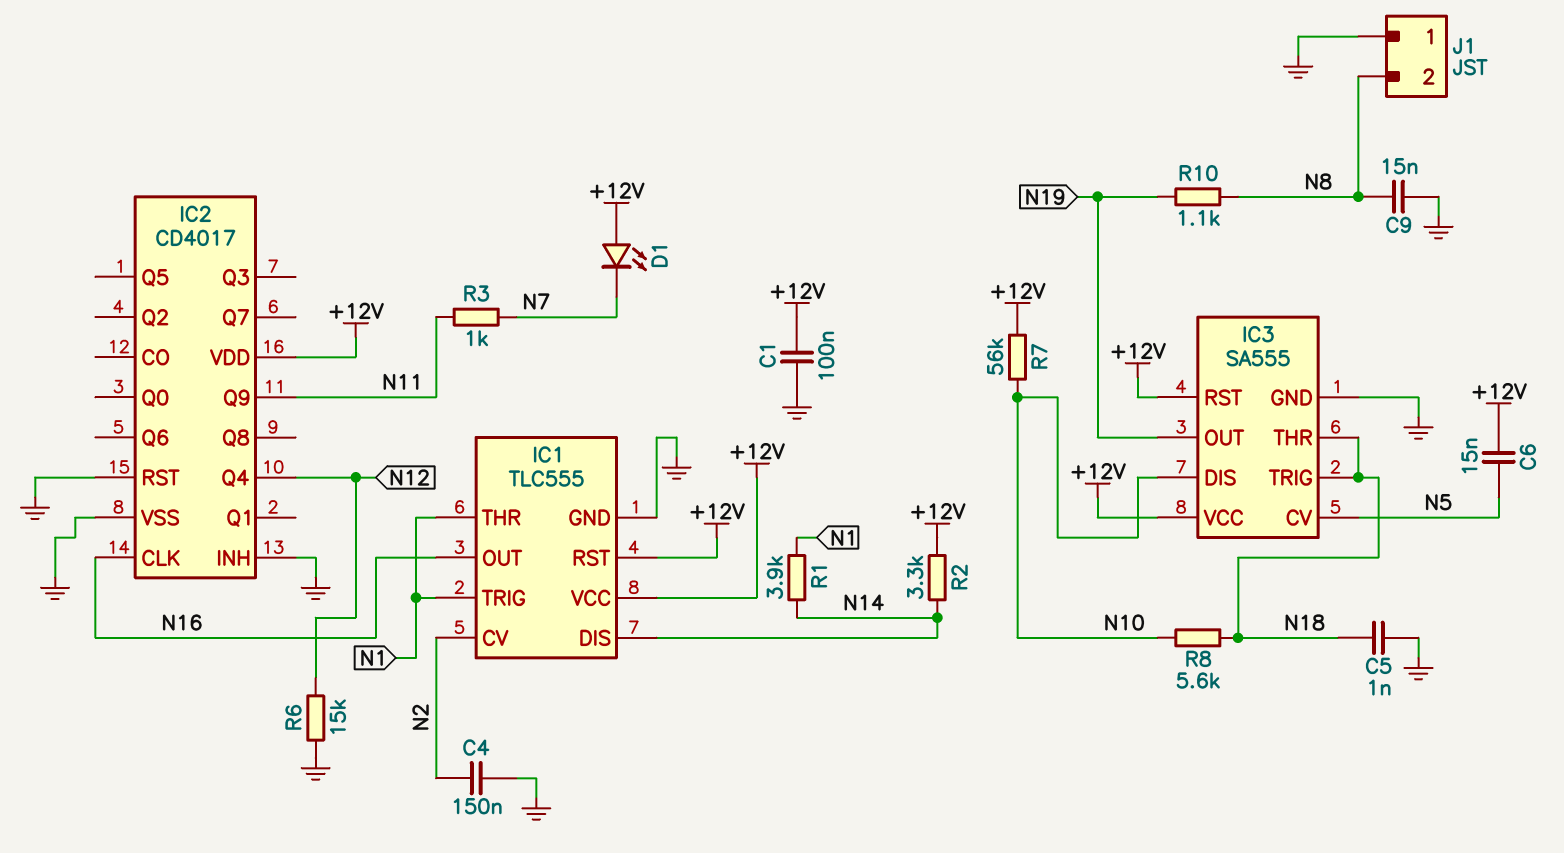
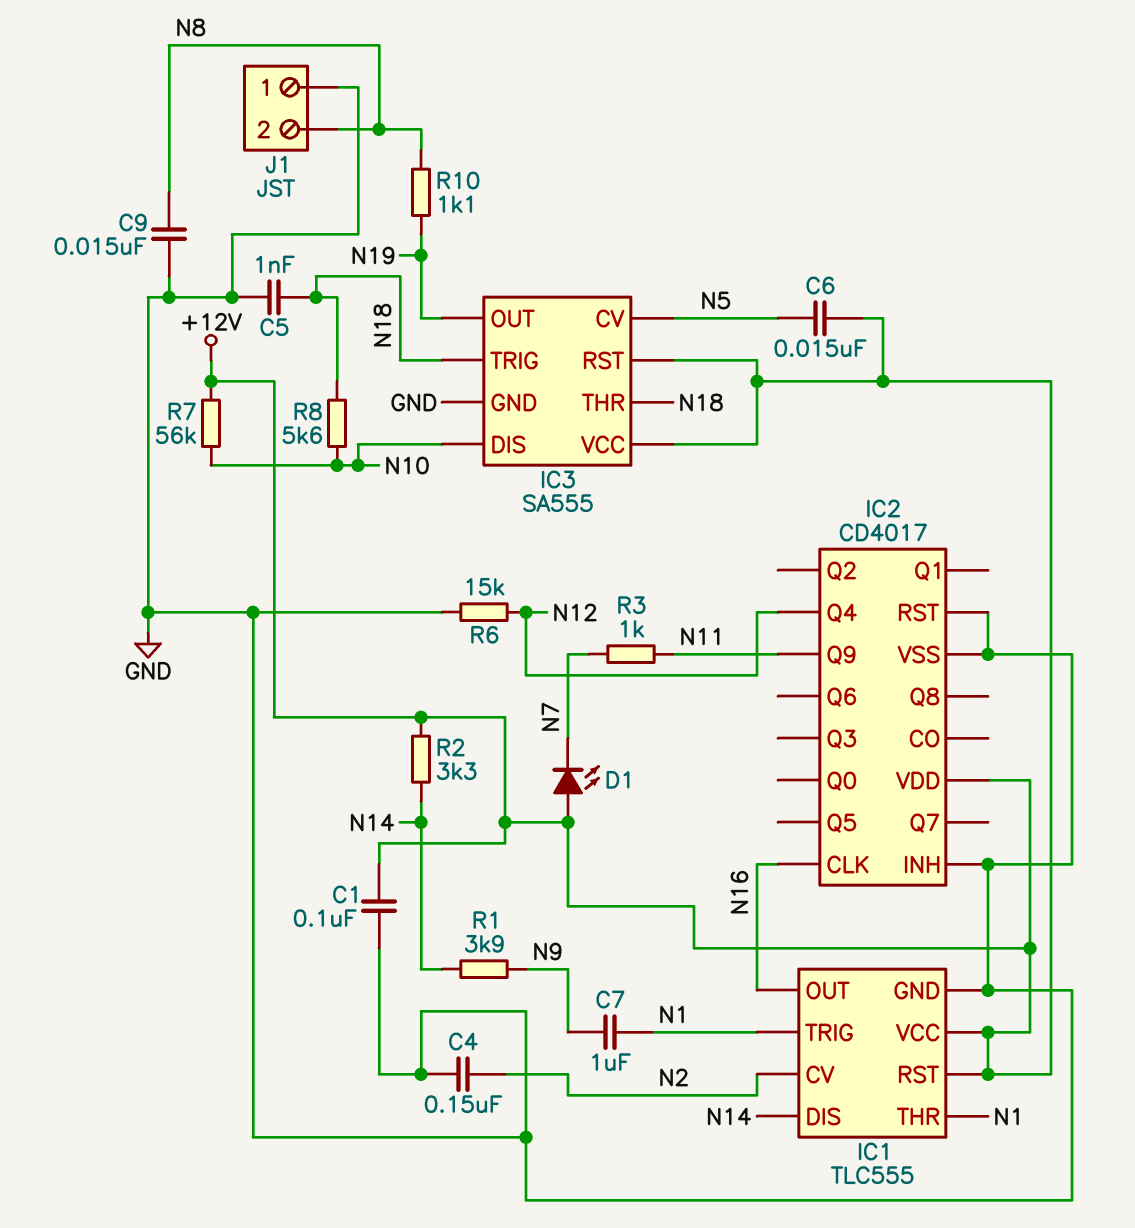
C7: none -> 1uF (N1, N9)
R1: 3.9k (N1, N14) -> 3.9k (N9, N14)

